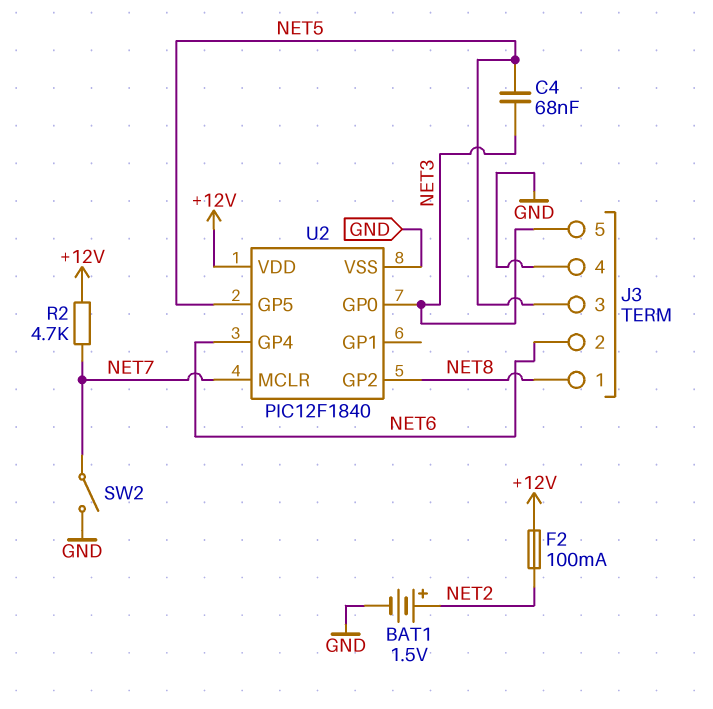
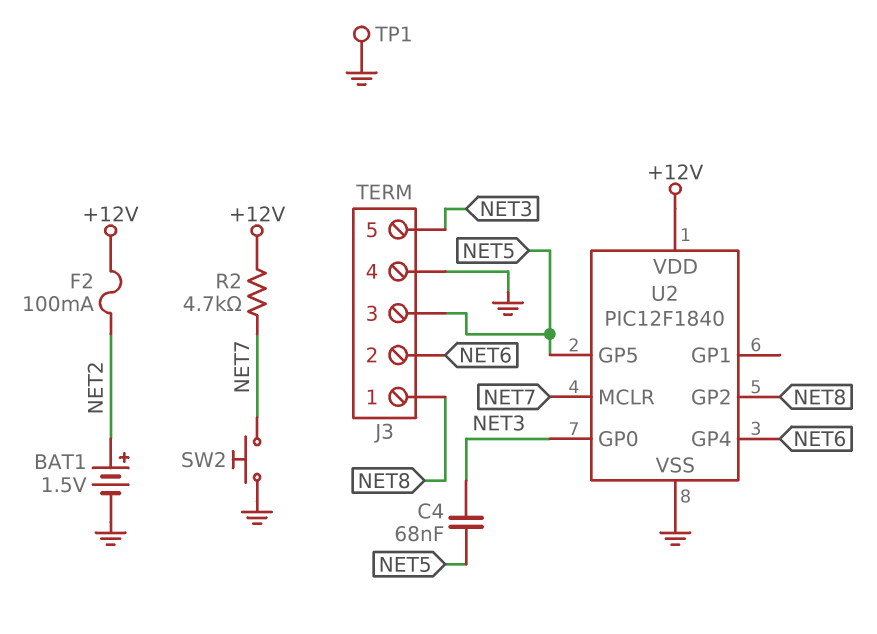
SW2: switch (GND, NET7) -> button (GND, NET7)
TP1: none -> test point (GND)

